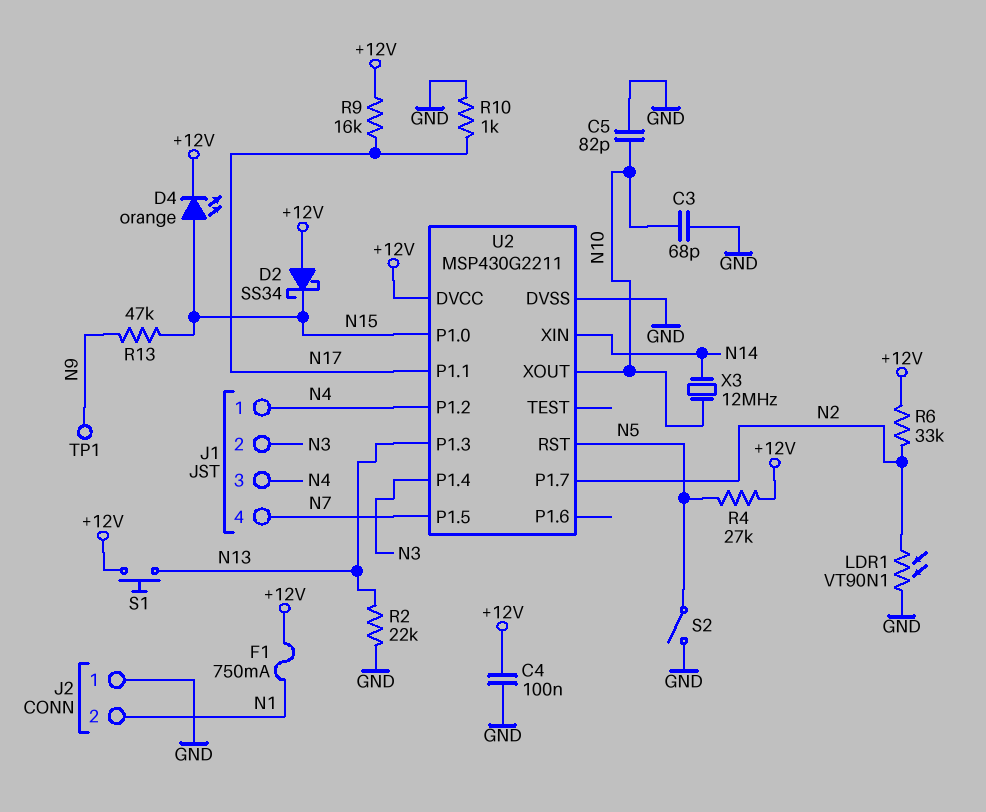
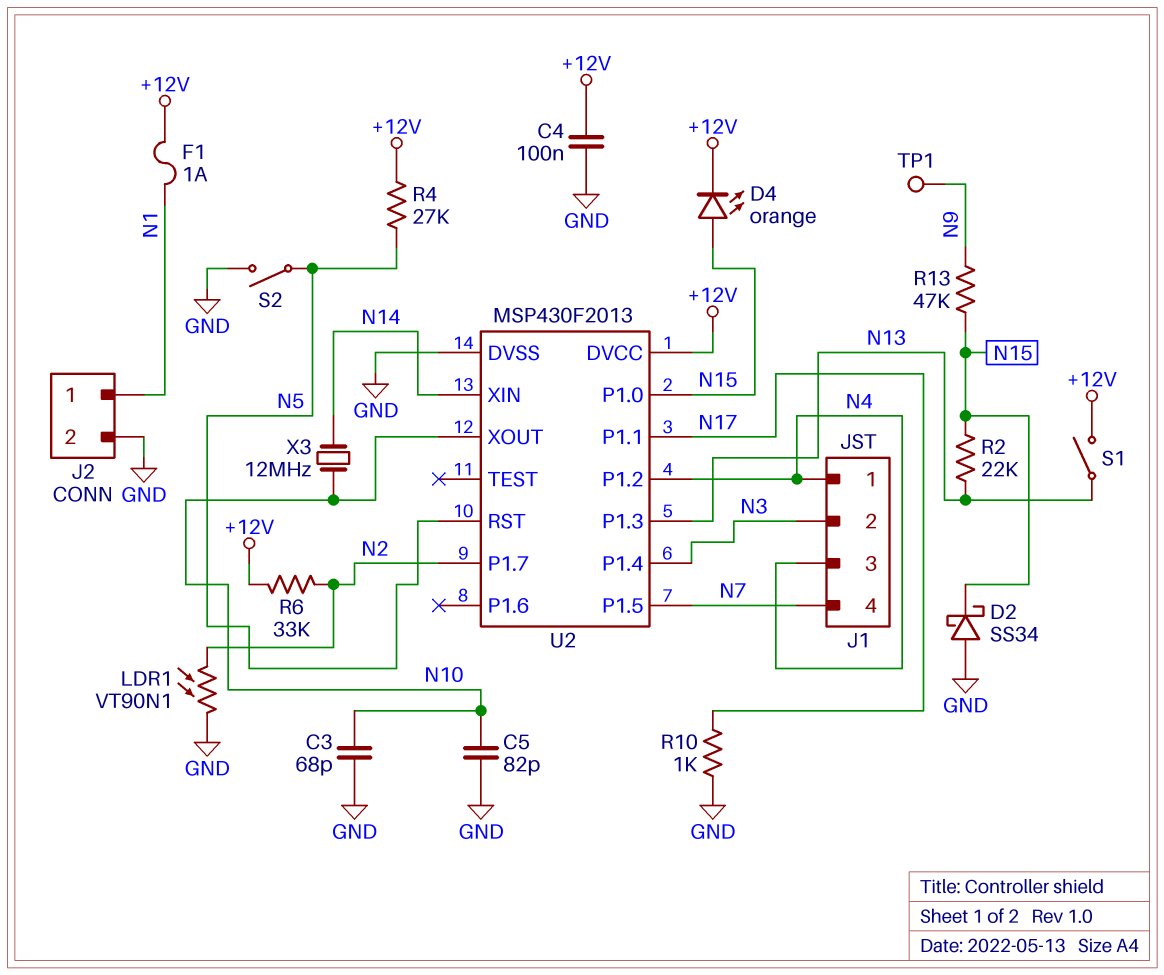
D2: schottky SS34 (A +12V, K N15) -> schottky SS34 (A GND, K N15)
F1: 750mA (+12V, N1) -> 1A (+12V, N1)
J2 pin 1: GND -> N1
J2 pin 2: N1 -> GND
R2: 22k (GND, N13) -> 22k (N13, N15)
R9: 16k (+12V, N17) -> none
S1: button (+12V, N13) -> switch (+12V, N13)
U2: MSP430G2211 -> MSP430F2013

